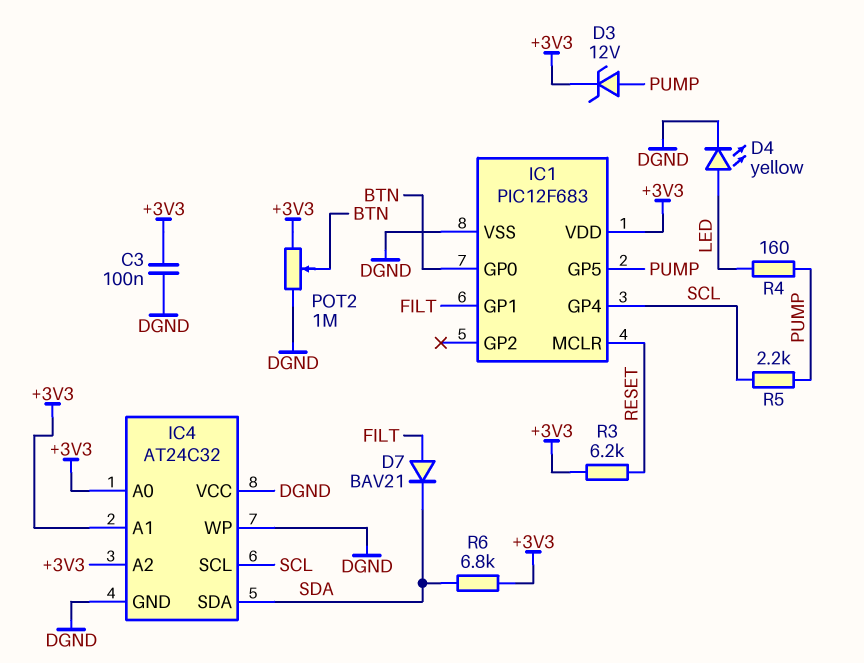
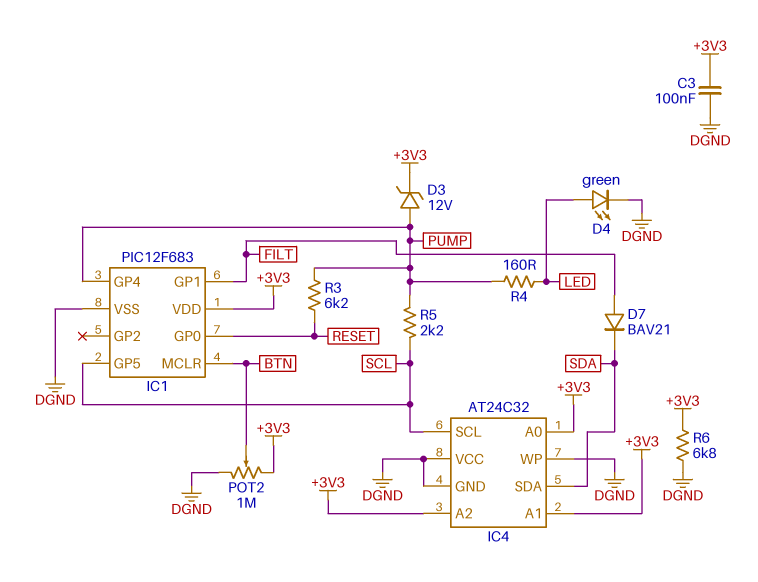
D4: LED yellow (A LED, K DGND) -> LED green (A LED, K DGND)
IC1 pin GP0: BTN -> RESET
IC1 pin GP4: SCL -> PUMP
IC1 pin GP5: PUMP -> SCL
IC1 pin MCLR: RESET -> BTN
R3: 6.2k (+3V3, RESET) -> 6.2k (PUMP, RESET)
R6: 6.8k (+3V3, SDA) -> 6.8k (+3V3, DGND)

